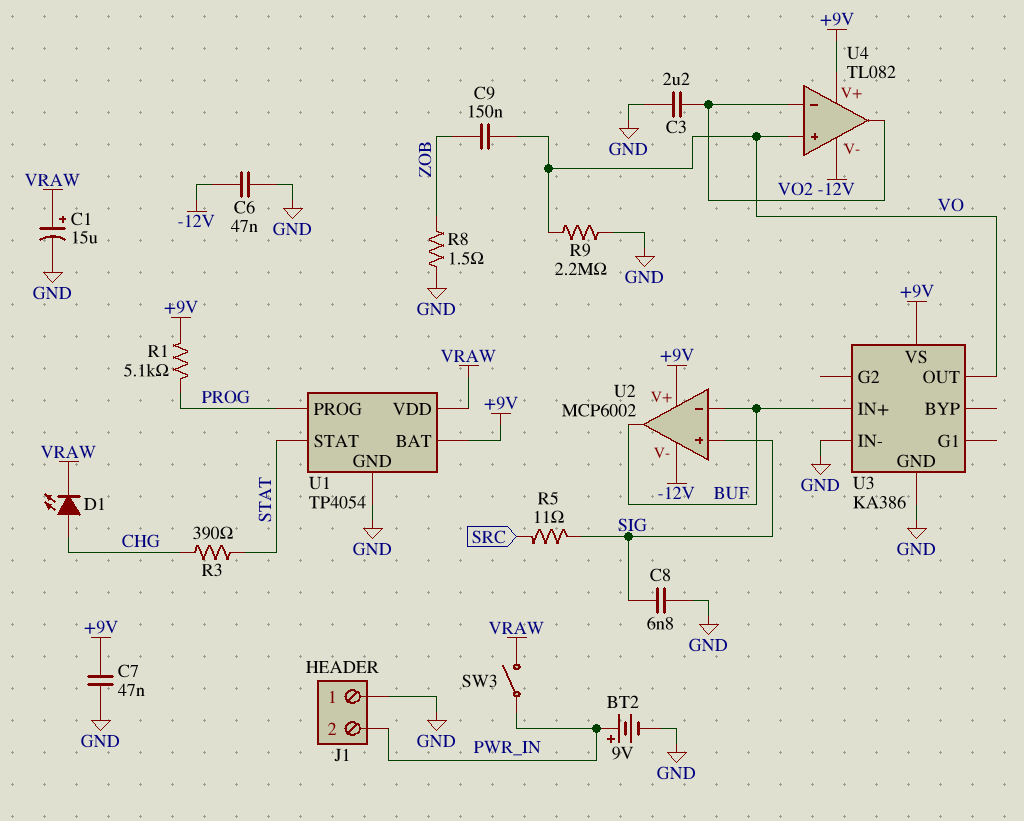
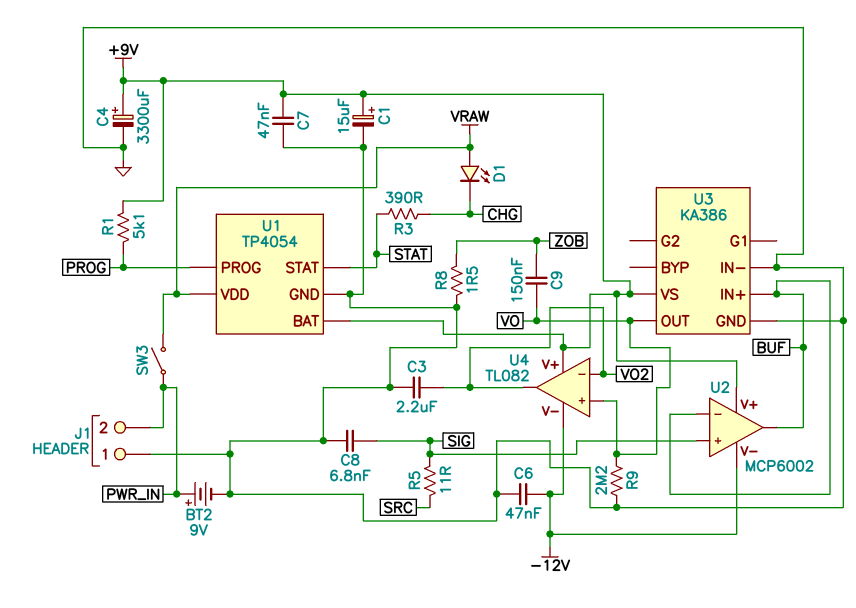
C1: 15uF (plus VRAW, minus GND) -> 15uF (plus +9V, minus GND)
C4: none -> 3300uF (plus +9V, minus GND)
D1: LED (A CHG, K VRAW) -> LED (A VRAW, K CHG)

